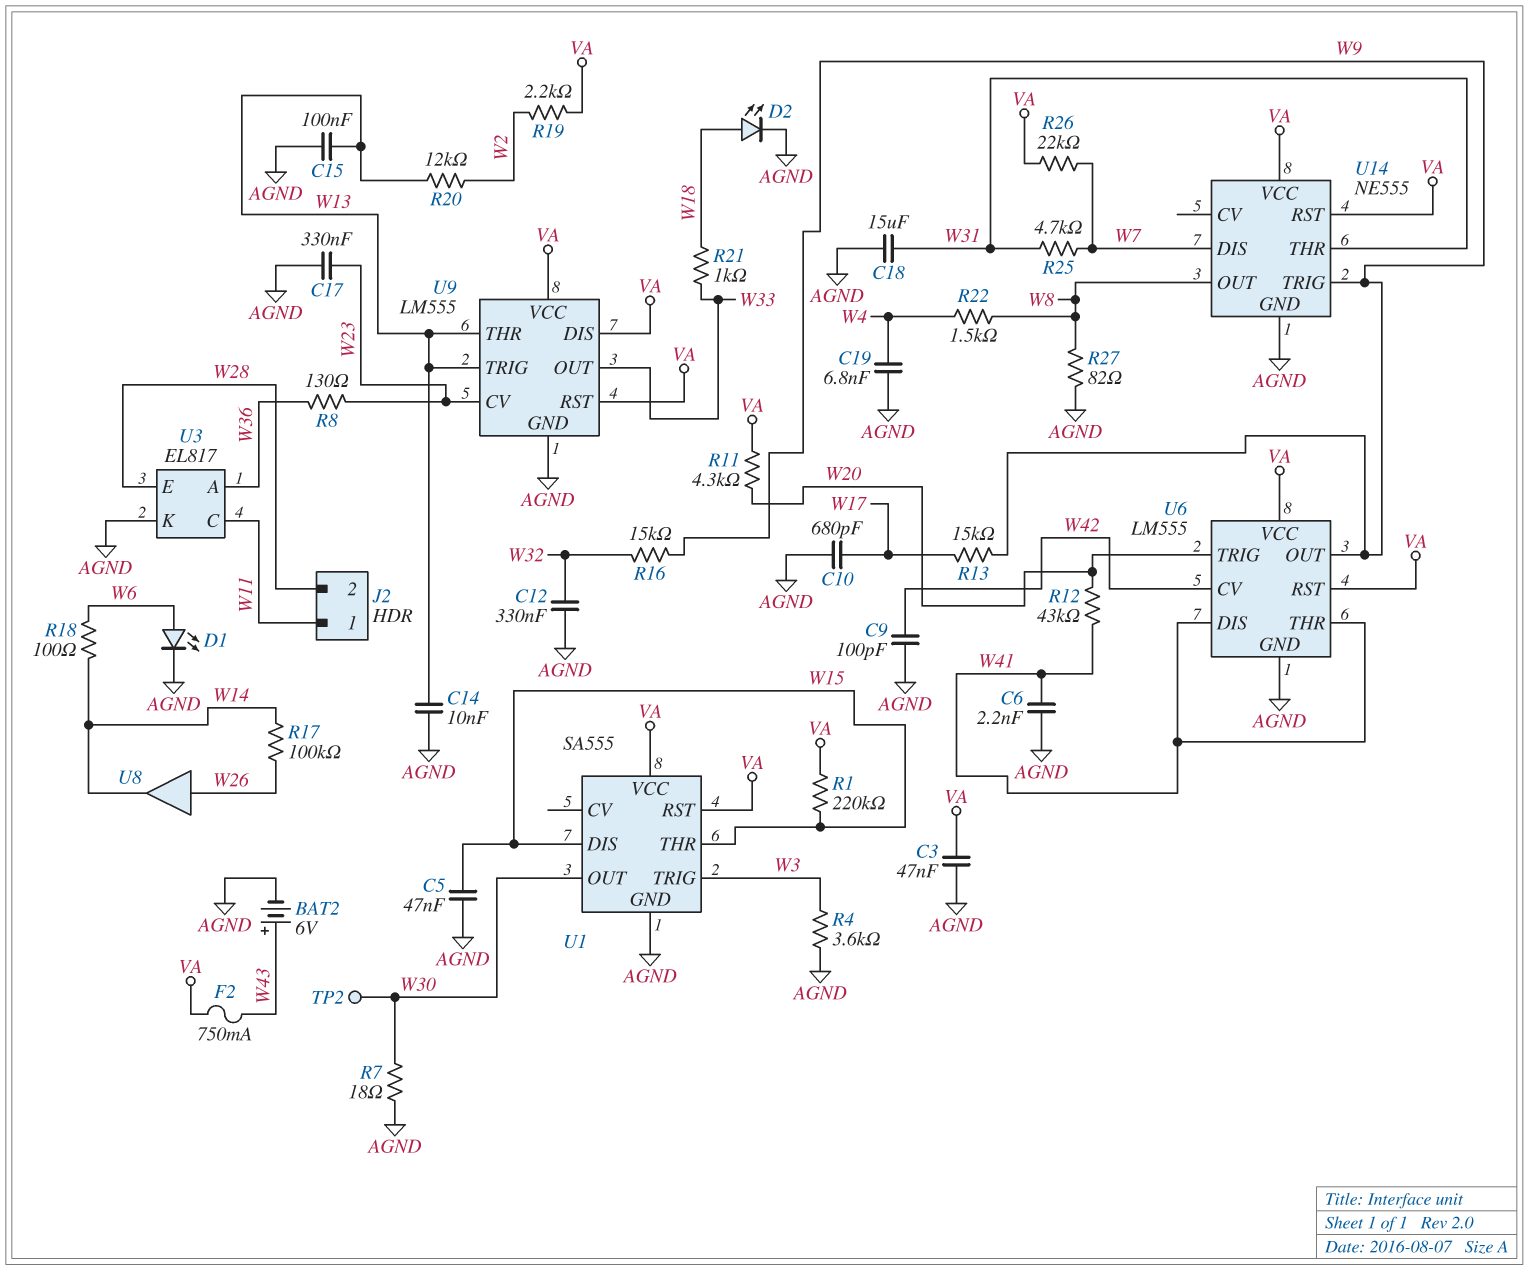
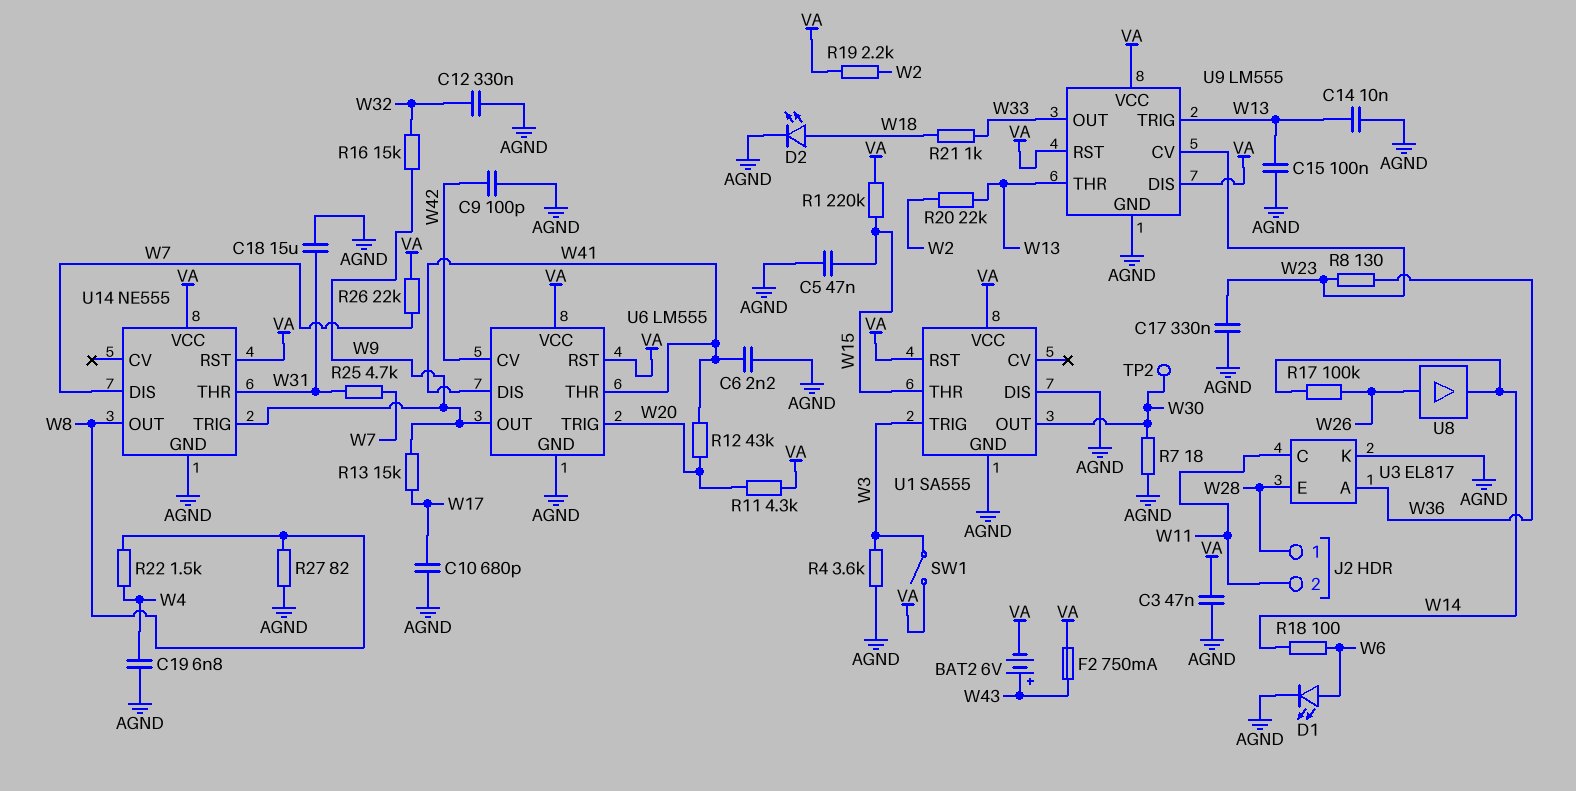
BAT2: 6V (plus W43, minus AGND) -> 6V (plus W43, minus VA)
J2 pin 1: W11 -> W28
J2 pin 2: W28 -> W11
R20: 12k (W2, W13) -> 22k (W2, W13)
SW1: none -> switch (VA, W3)
U1 pin DIS: W15 -> AGND

